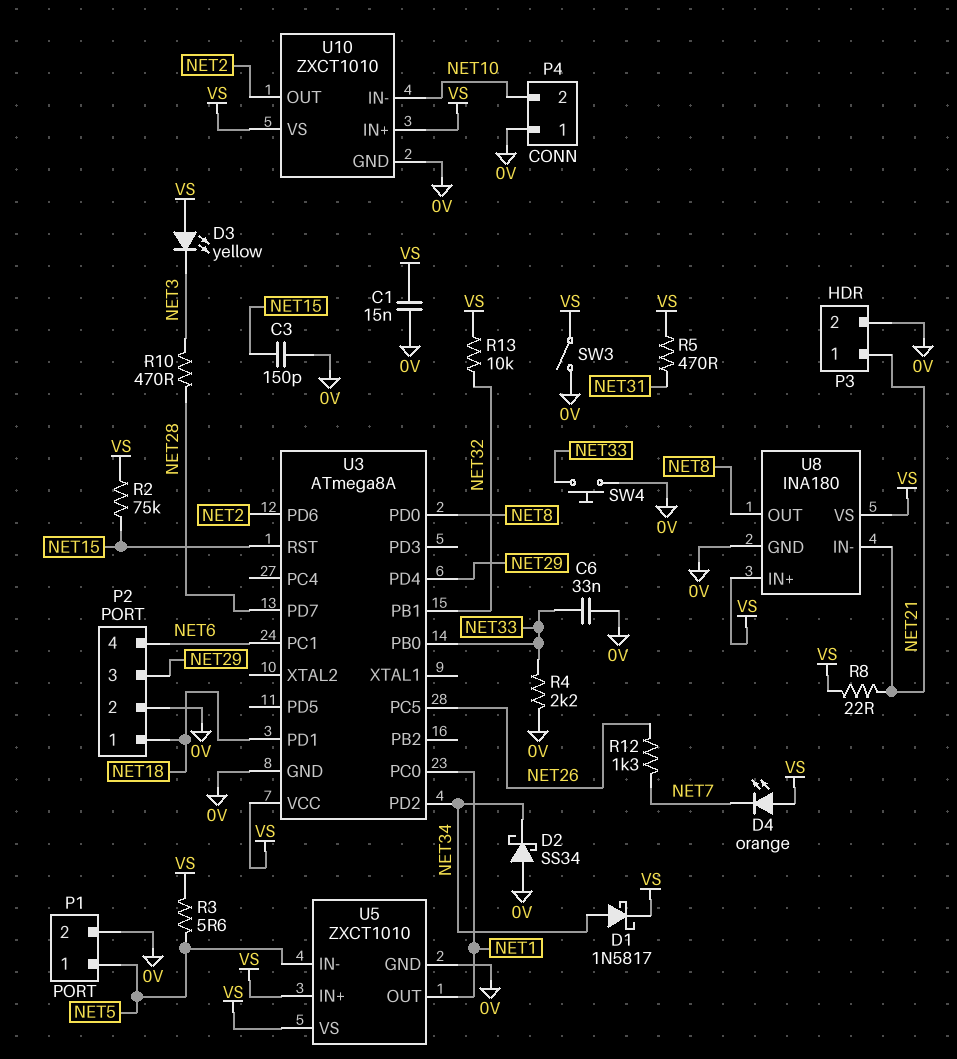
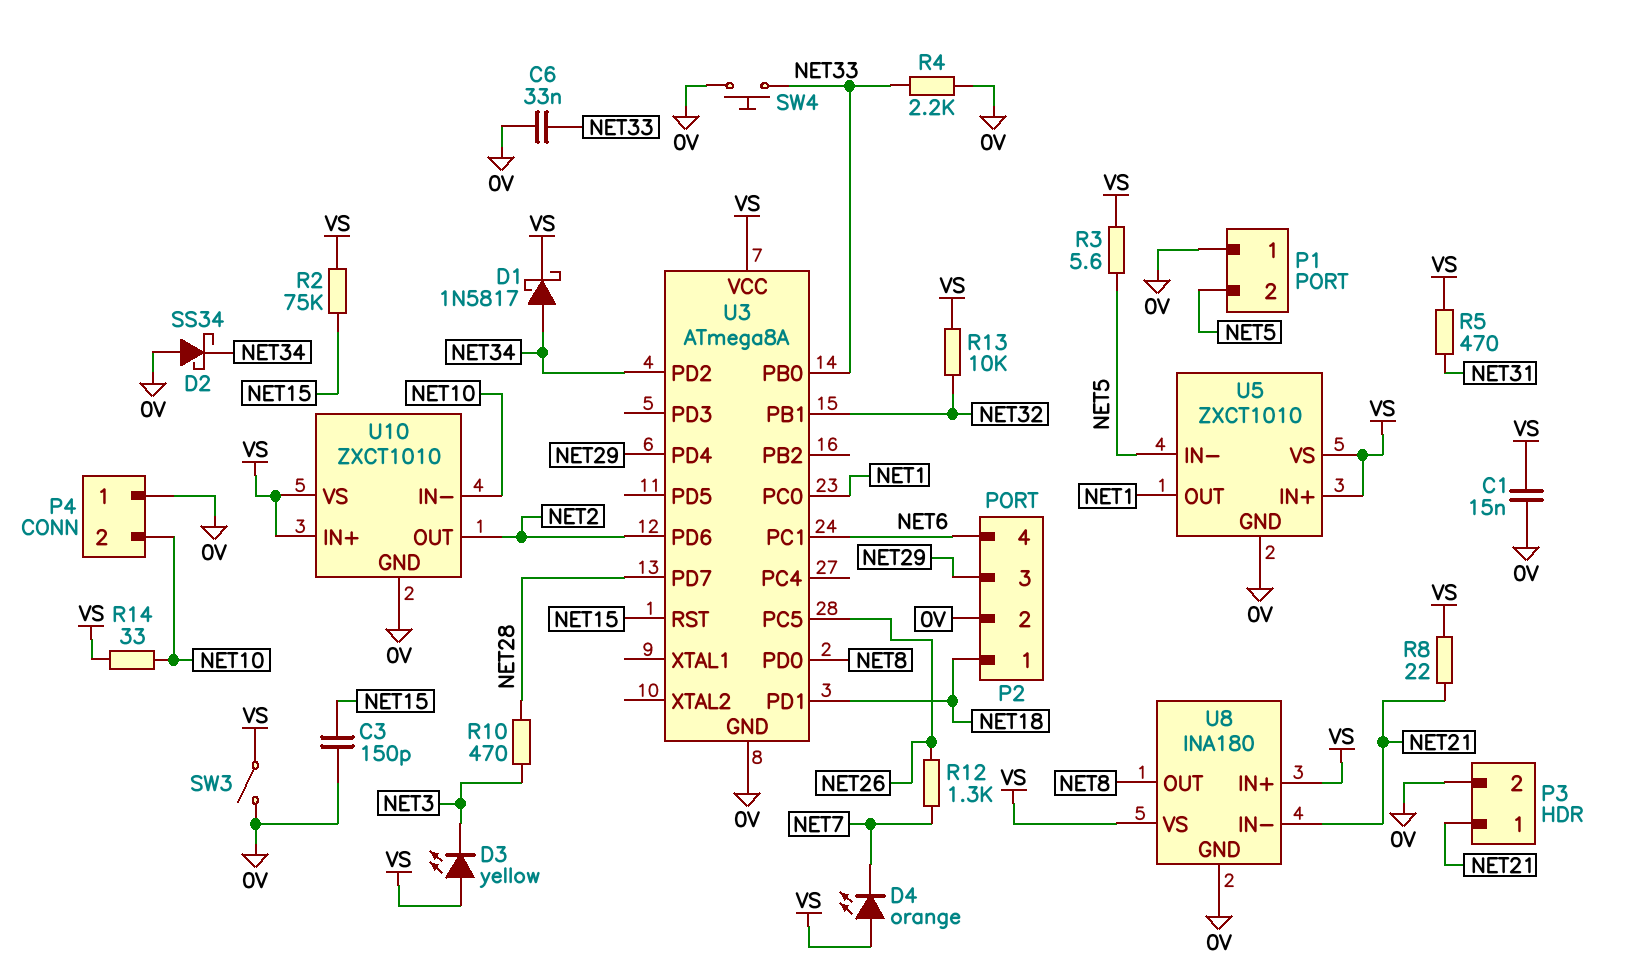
P1 pin 1: NET5 -> 0V
P1 pin 2: 0V -> NET5
R14: none -> 33 (NET10, VS)

